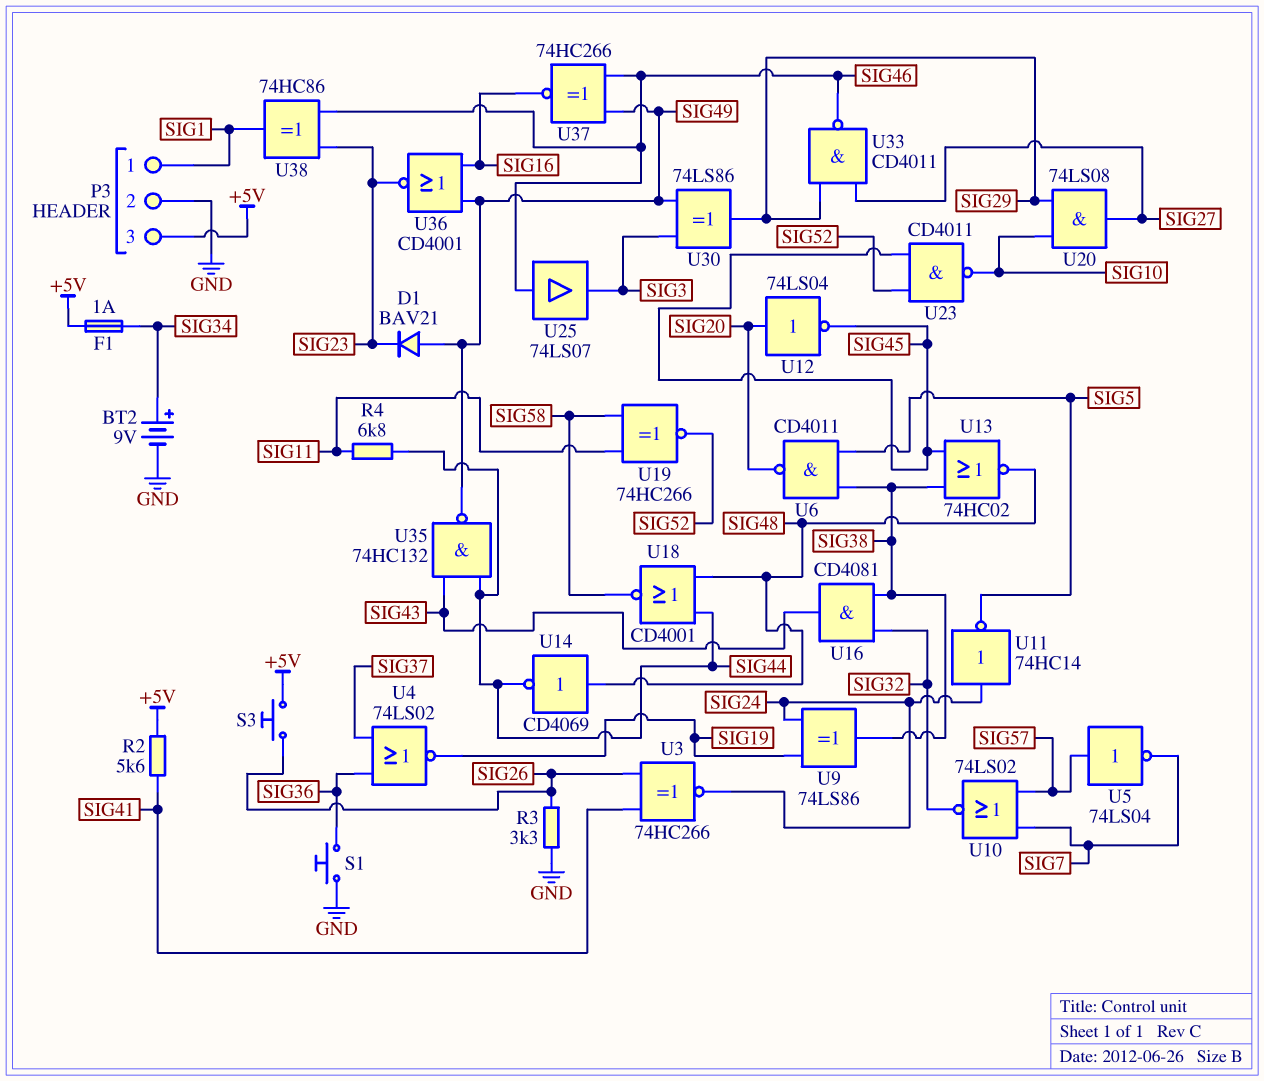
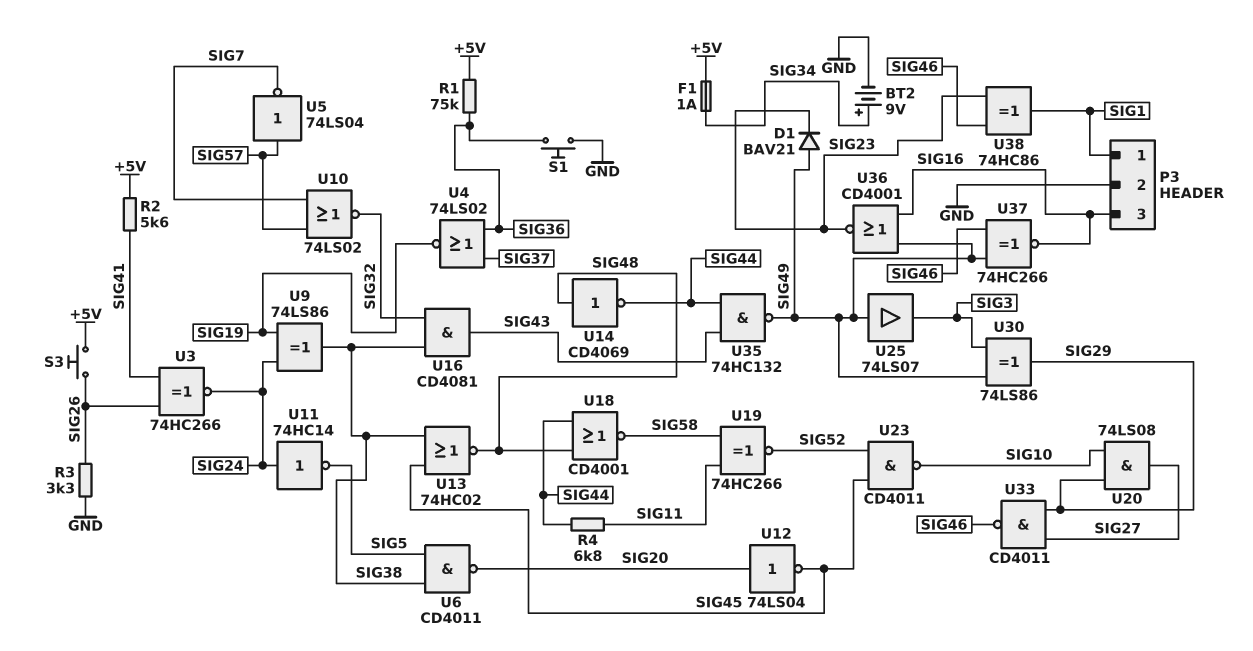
P3 pin 3: +5V -> SIG16
R1: none -> 75k (+5V, SIG36)
U25: buffer 74LS07 (in SIG46, out SIG3) -> buffer 74LS07 (in SIG49, out SIG3)

